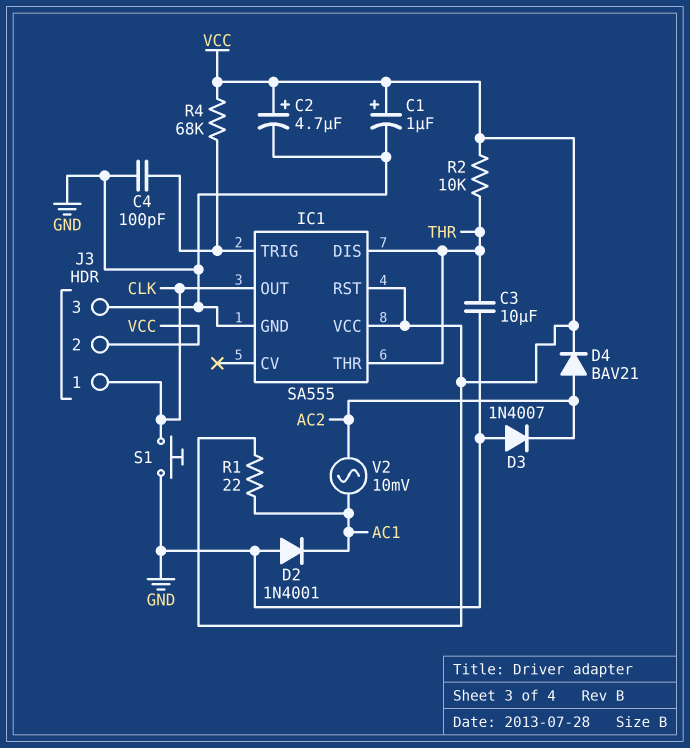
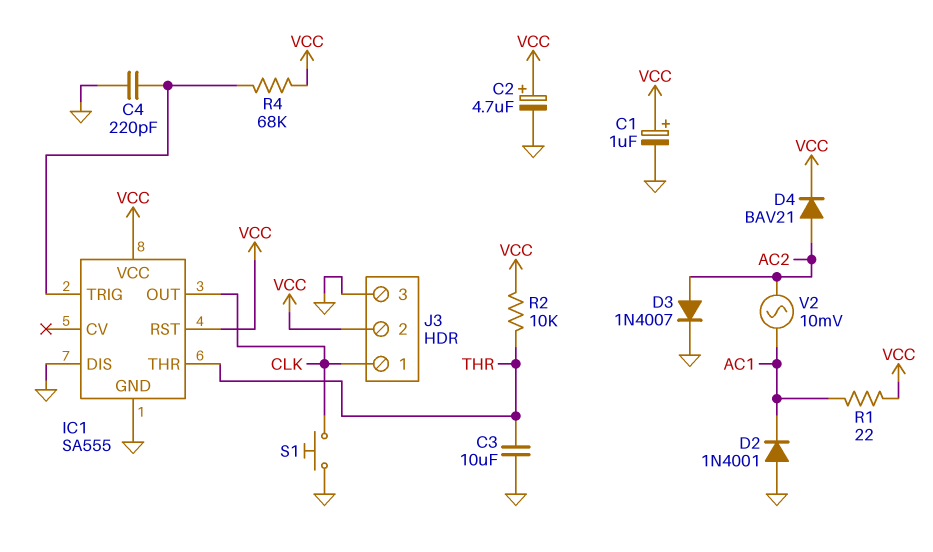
C4: 100pF (GND, IC1/TRIG) -> 220pF (GND, IC1/TRIG)
D3: diode 1N4007 (A GND, K AC2) -> diode 1N4007 (A AC2, K GND)
IC1 pin DIS: THR -> GND

